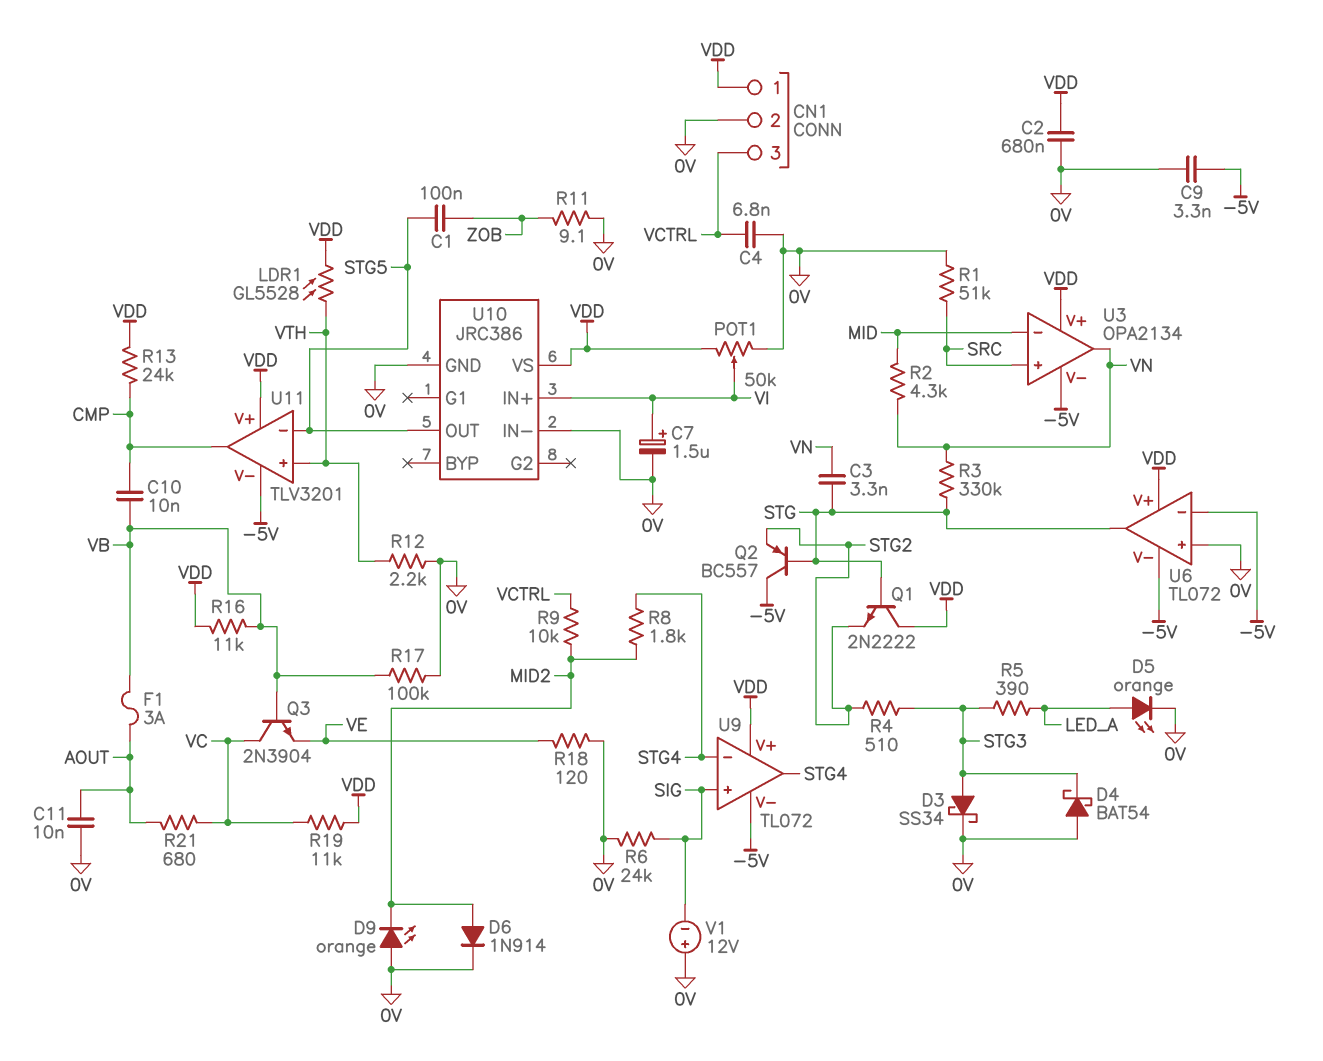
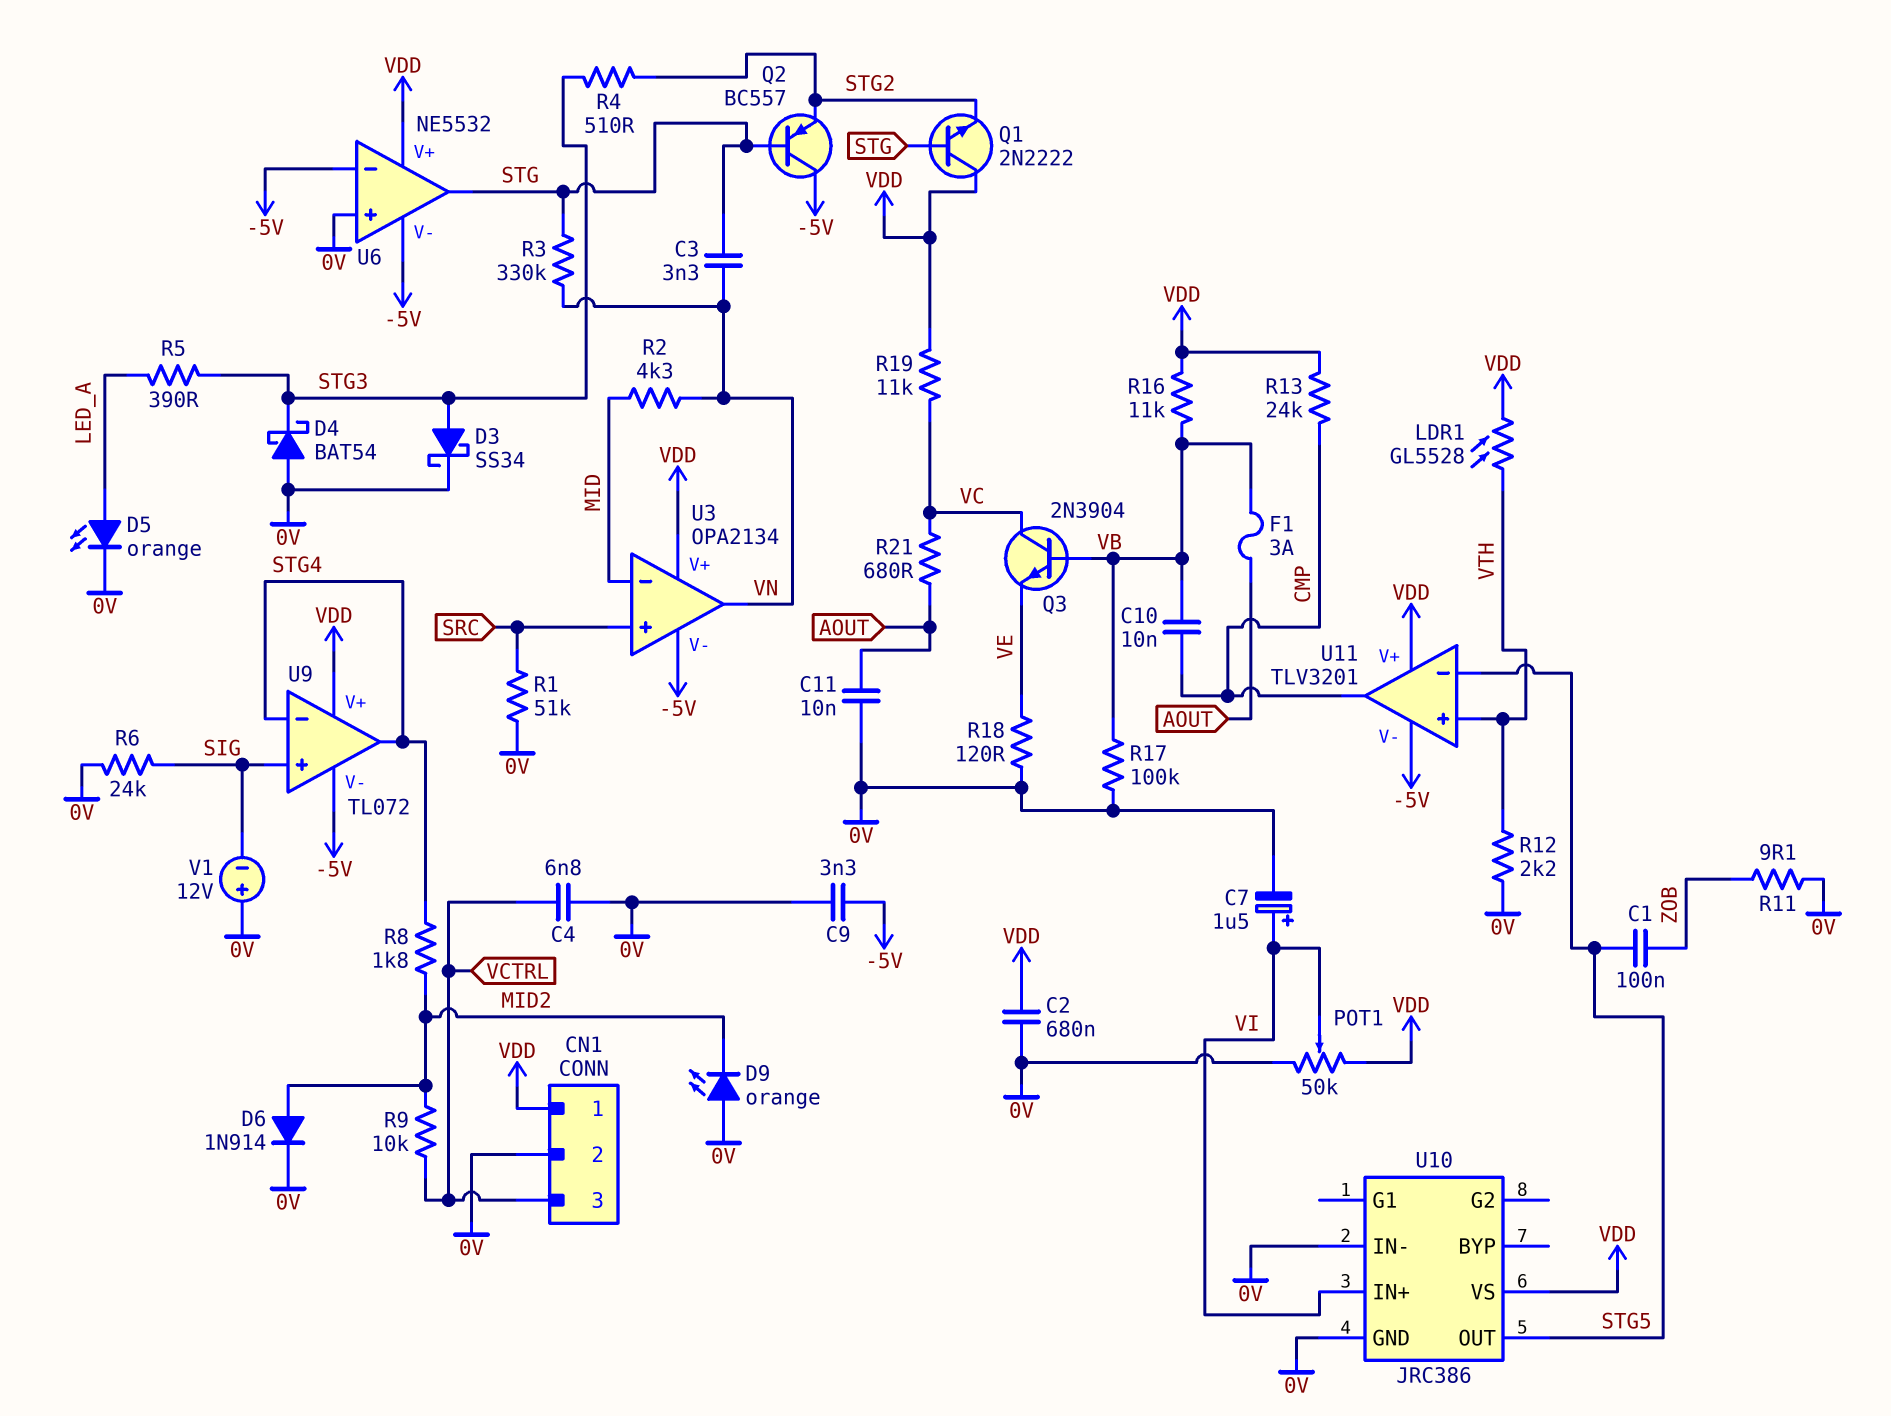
U6: TL072 -> NE5532

